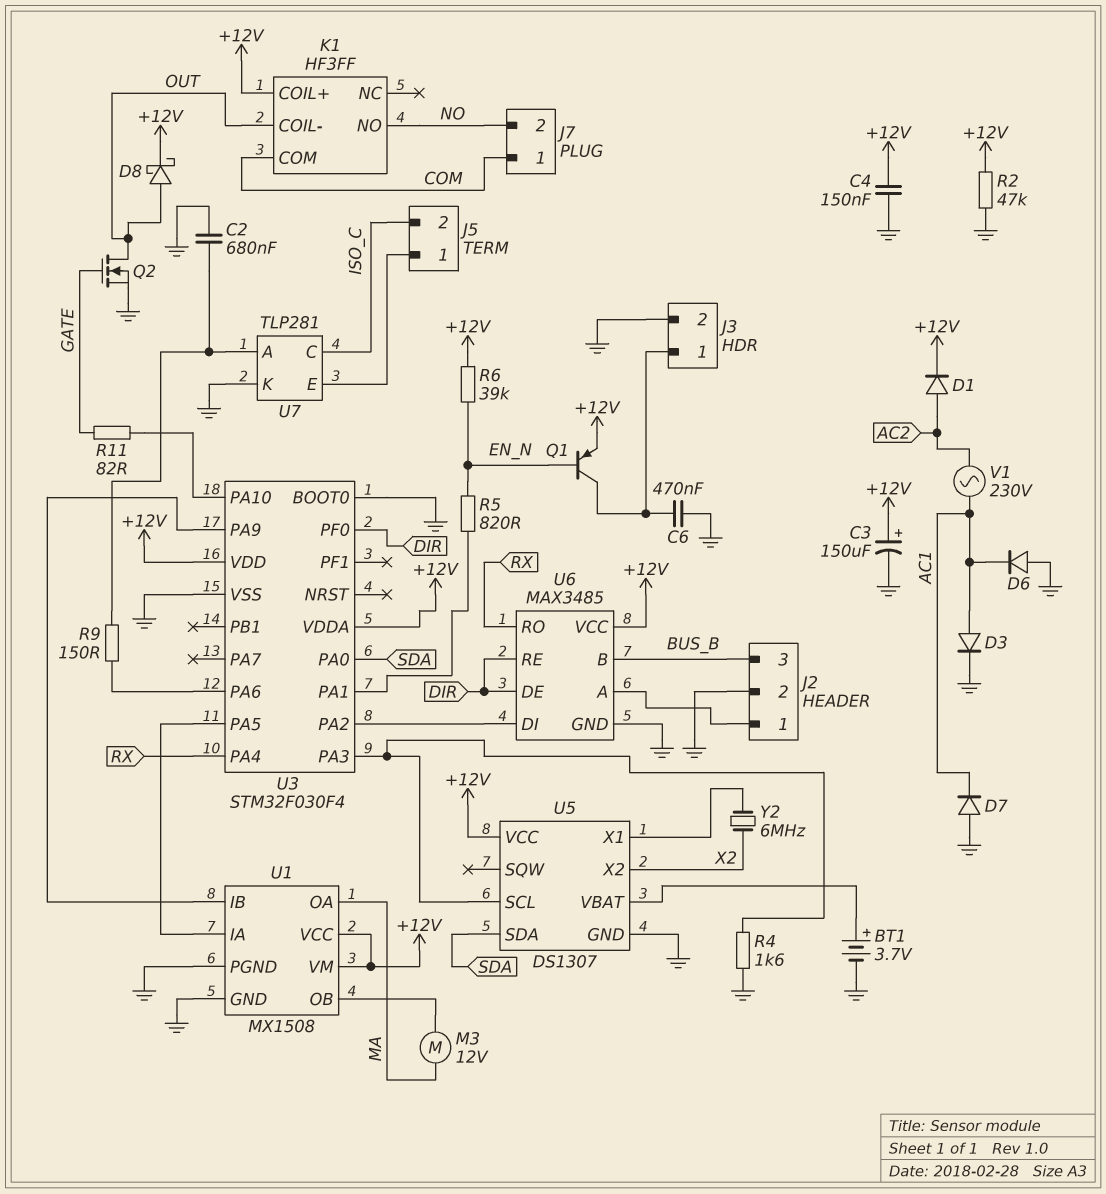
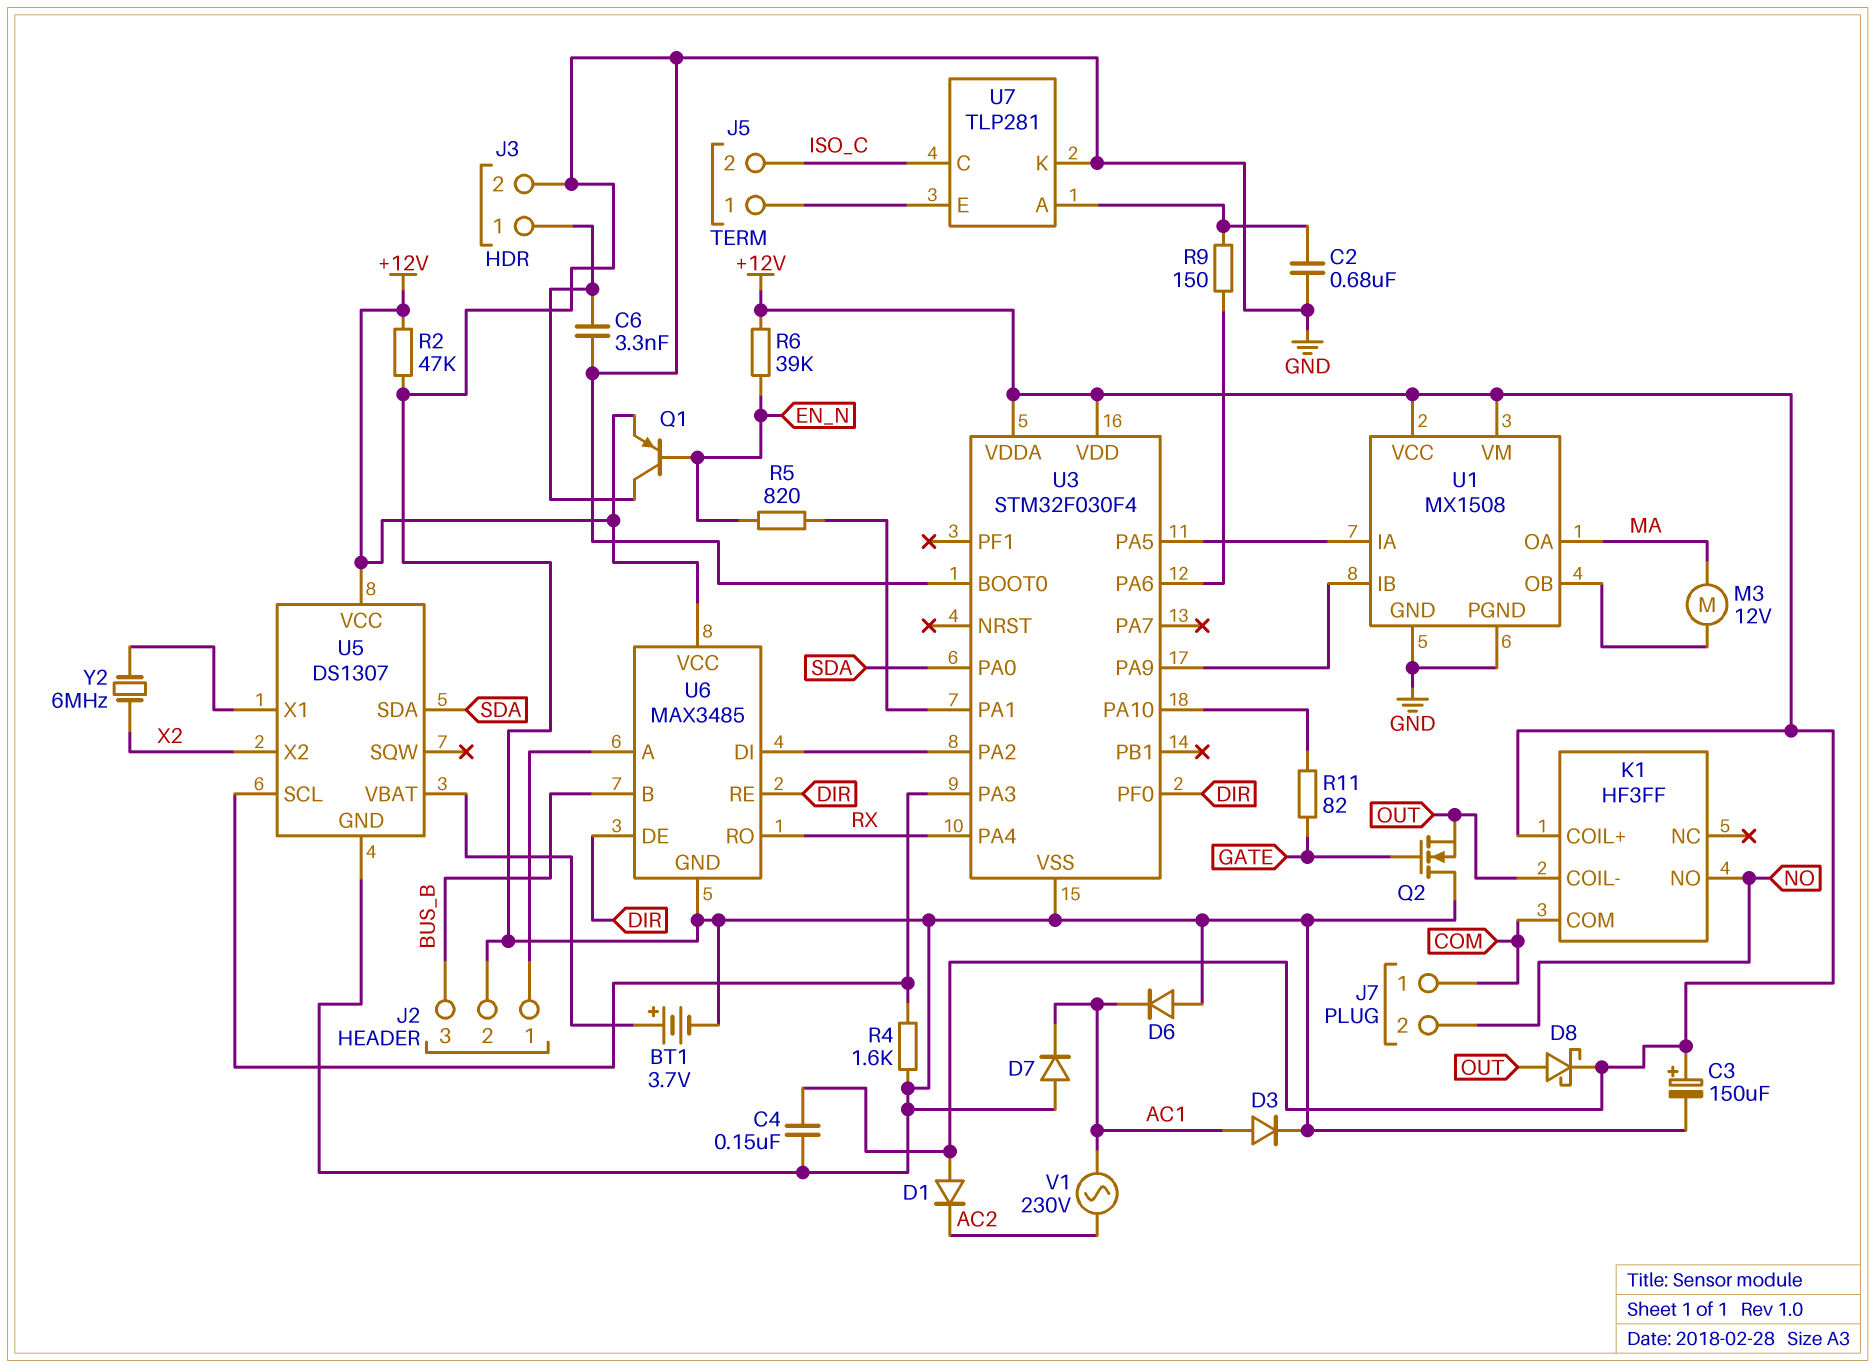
C6: 470nF (GND, J3/1) -> 3.3nF (GND, J3/1)
D1: diode (A AC2, K +12V) -> diode (A +12V, K AC2)
Q2: NMOS (G GATE, D OUT, S GND) -> NMOS (G GATE, D GND, S OUT)

